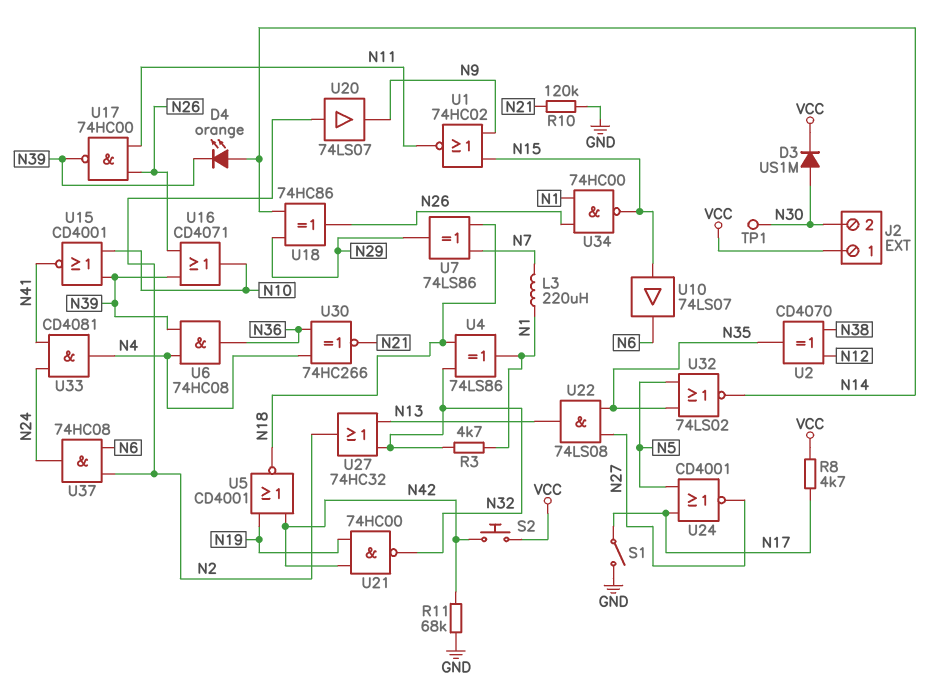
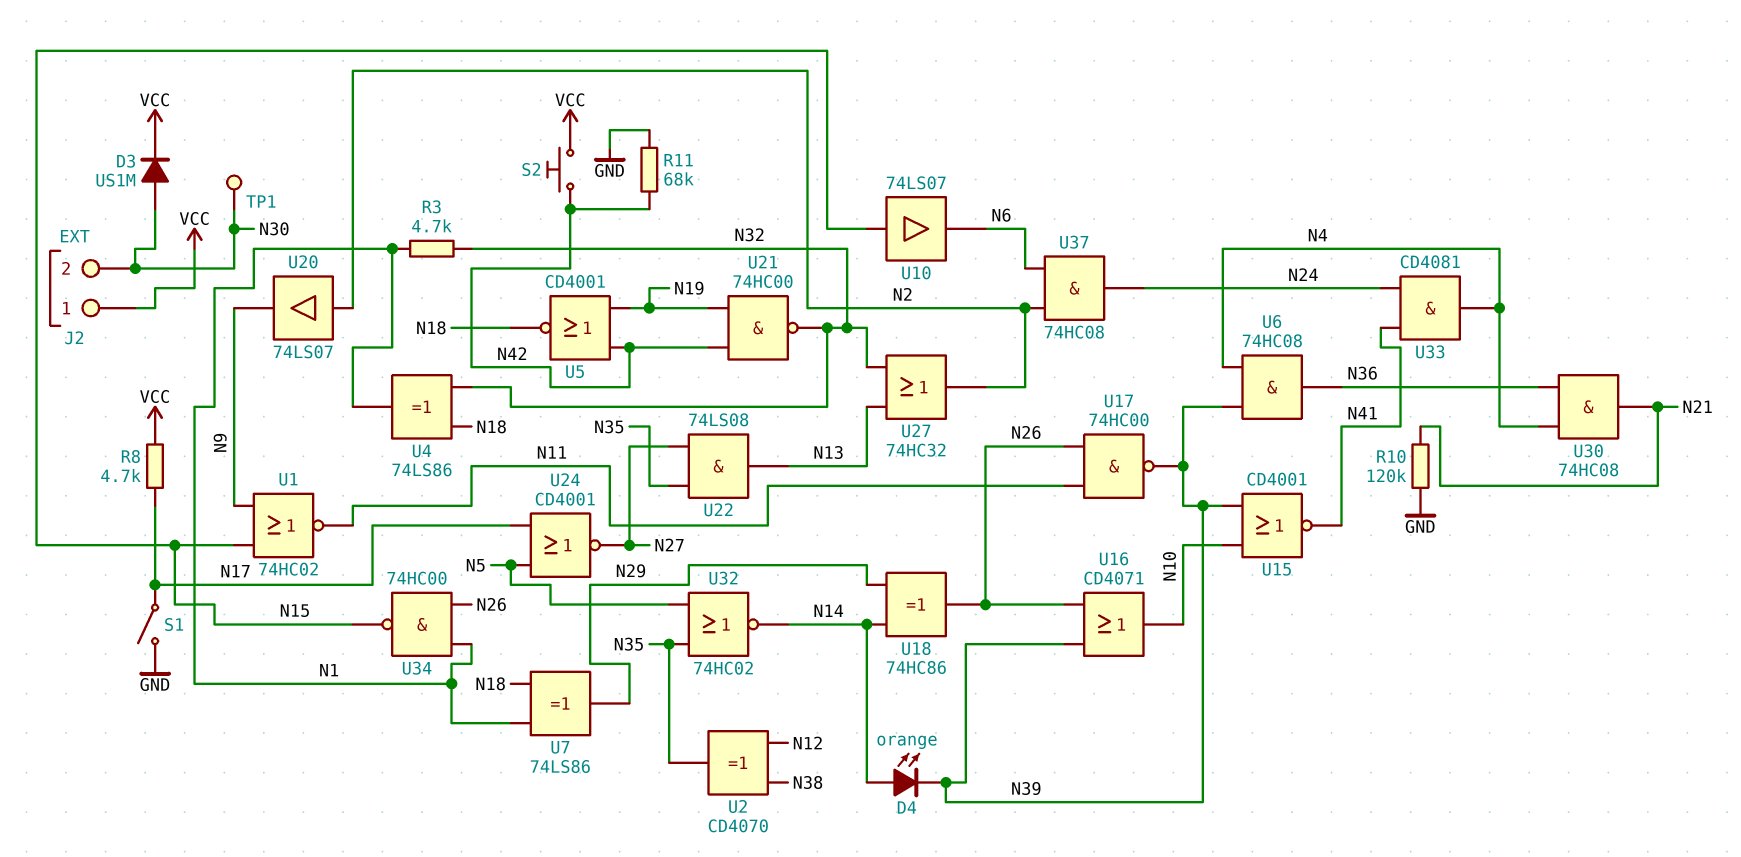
L3: 220uH (N1, N7) -> none
U7: XOR 74LS86 (in N7, in N18, out N29) -> XOR 74LS86 (in N1, in N18, out N29)
U30: XNOR 74HC266 (in N4, in N36, out N21) -> AND 74HC08 (in N4, in N36, out N21)
U32: NOR 74LS02 (in N5, in N35, out N14) -> NOR 74HC02 (in N5, in N35, out N14)

